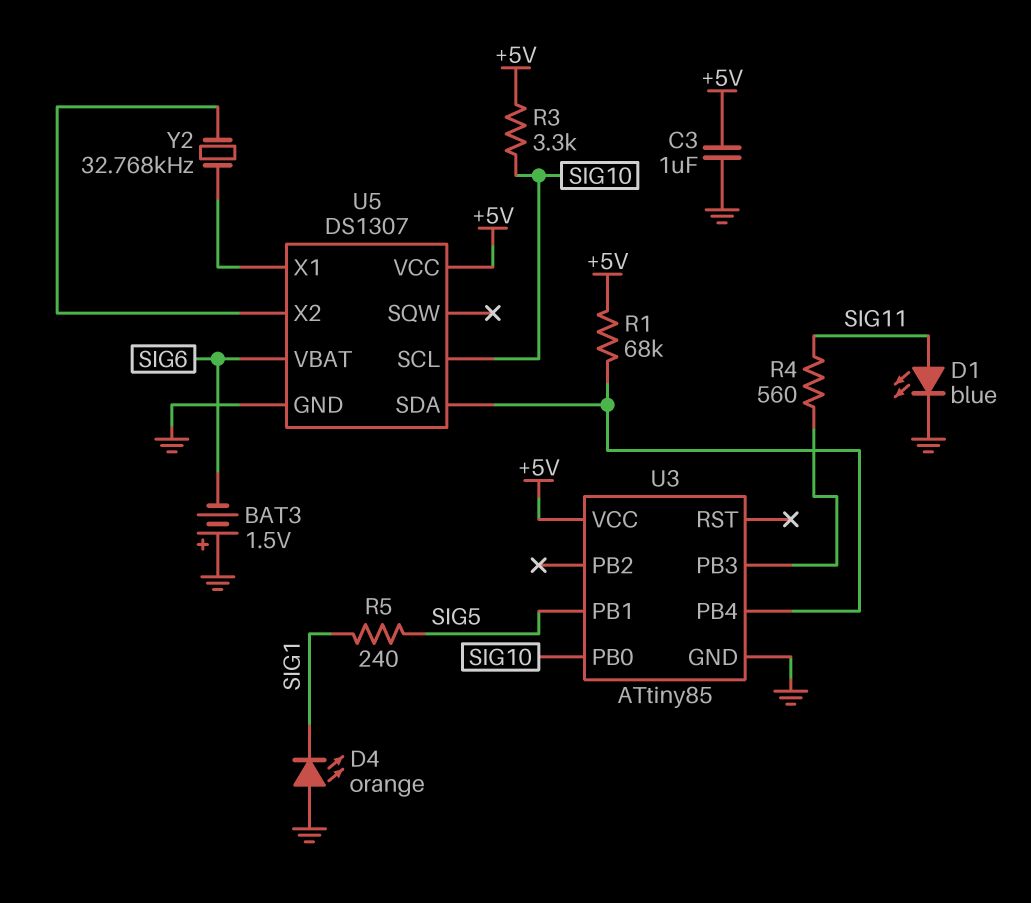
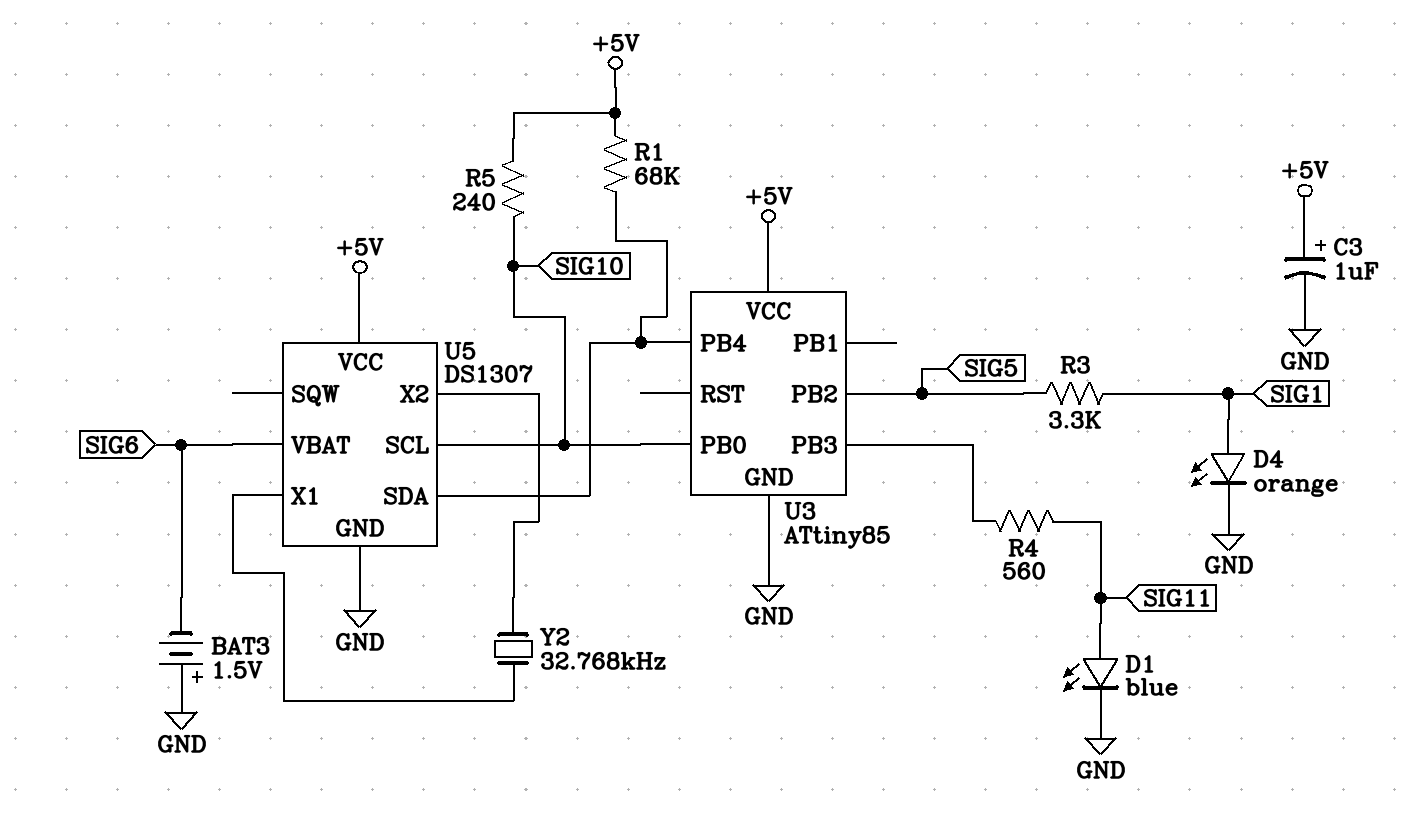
C3: 1uF (+5V, GND) -> 1uF (plus +5V, minus GND)
D4: LED orange (A GND, K SIG1) -> LED orange (A SIG1, K GND)
R3: 3.3k (+5V, SIG10) -> 3.3k (SIG1, SIG5)
R5: 240 (SIG1, SIG5) -> 240 (+5V, SIG10)
U3 pin PB1: SIG5 -> none
U3 pin PB2: none -> SIG5

